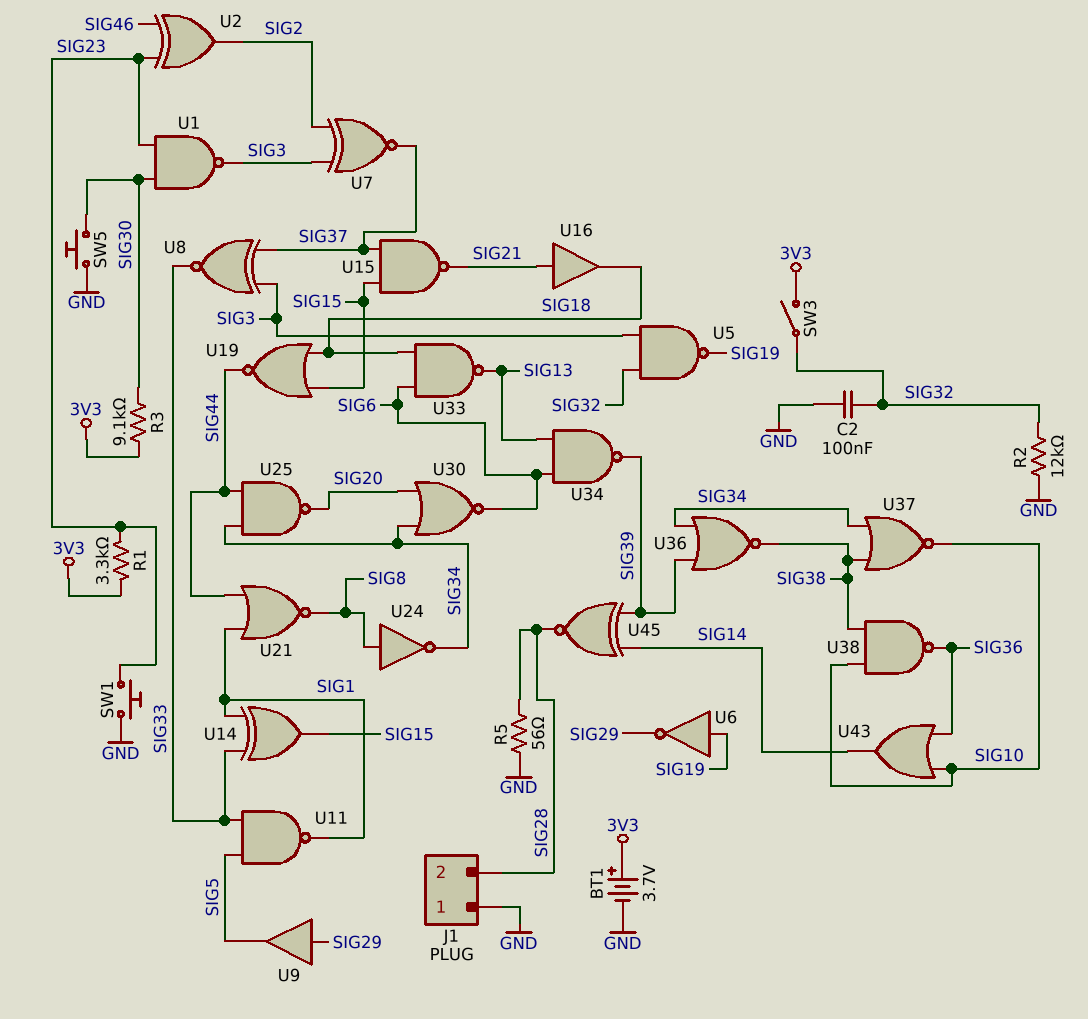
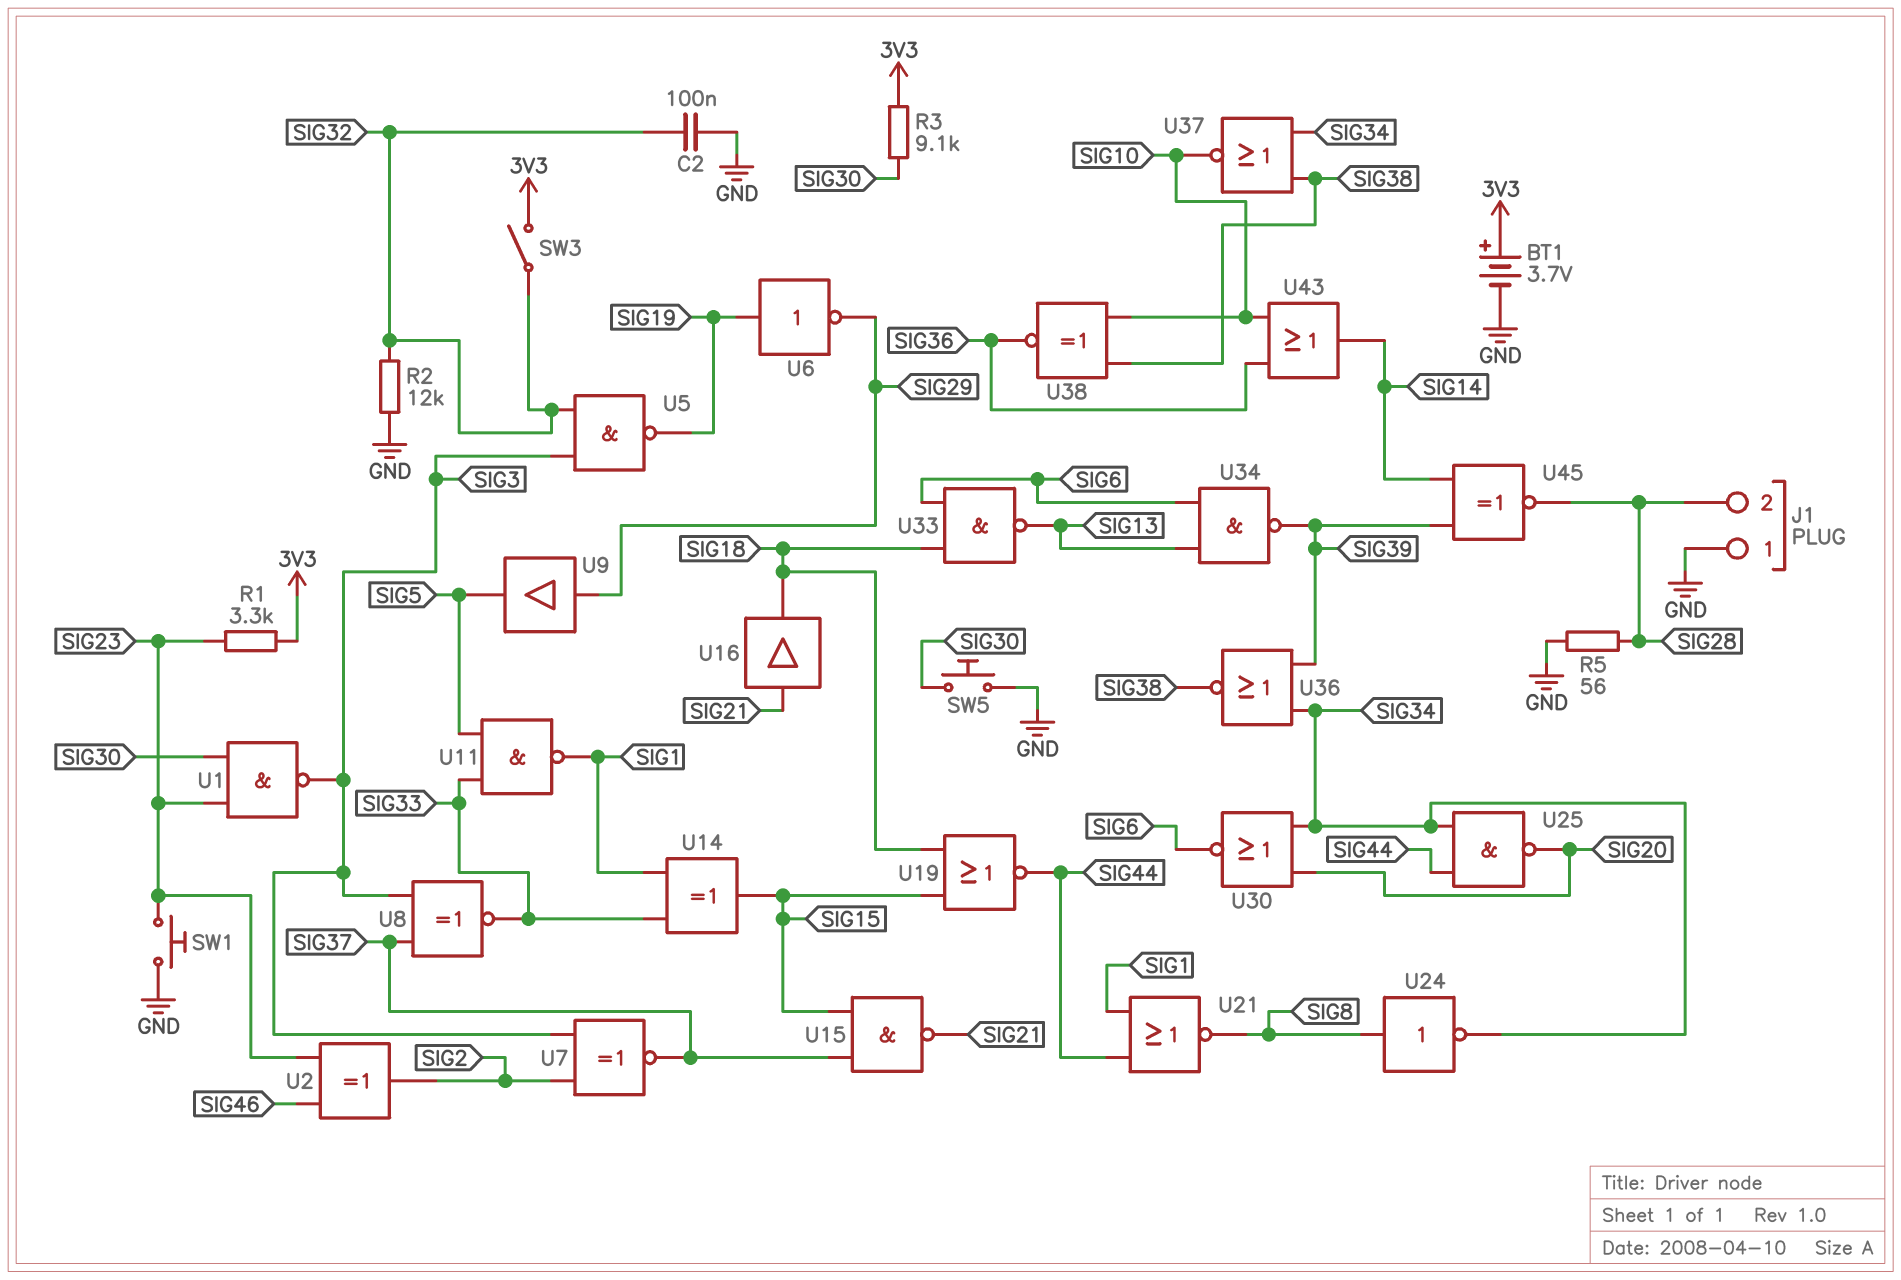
U38: NAND (in SIG10, in SIG38, out SIG36) -> XNOR (in SIG10, in SIG38, out SIG36)

